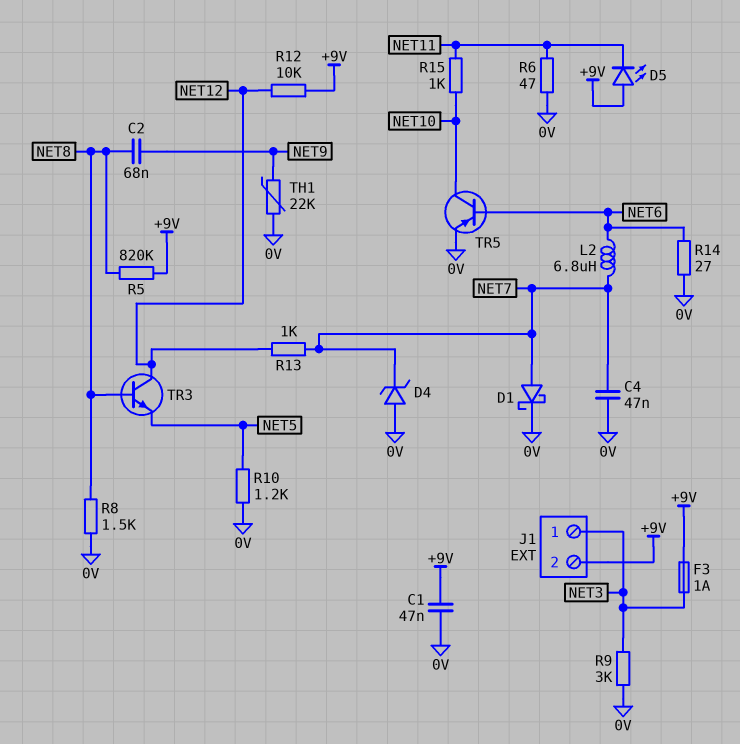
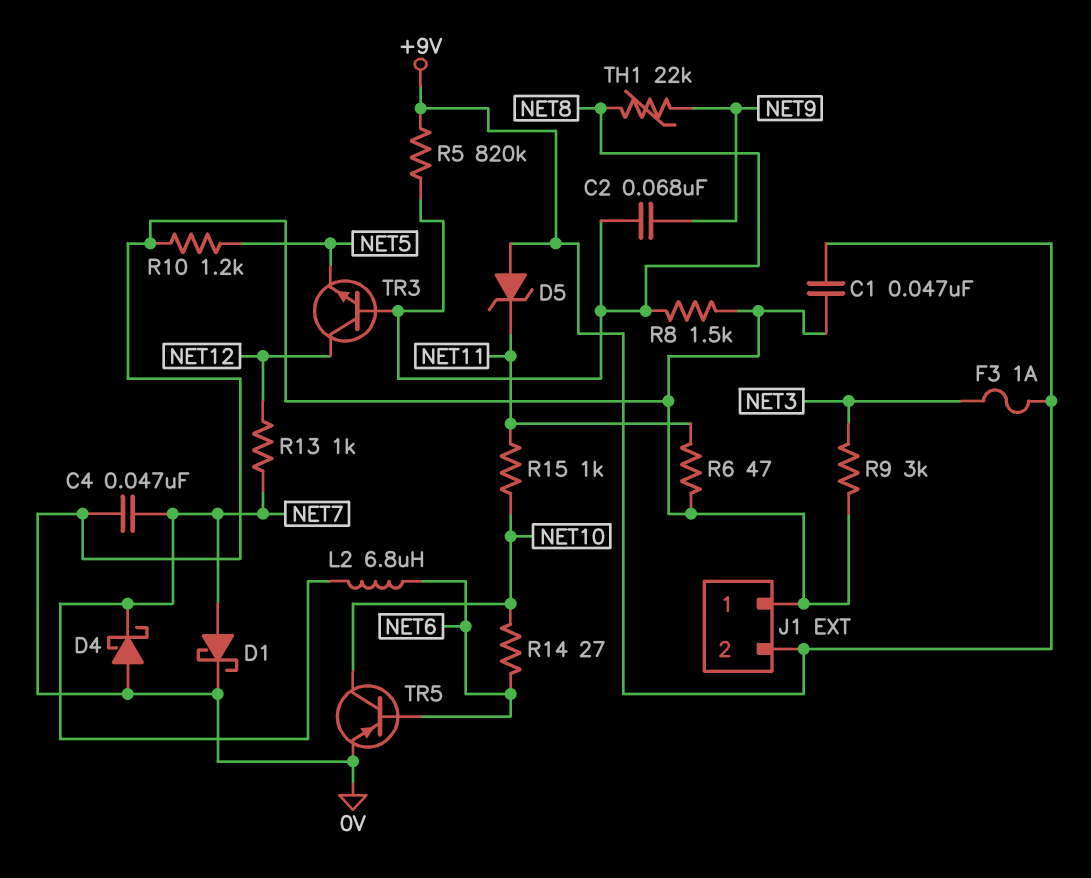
D4: zener (A 0V, K NET7) -> schottky (A 0V, K NET7)
D5: LED (A +9V, K NET11) -> zener (A +9V, K NET11)
J1 pin 1: NET3 -> 0V
R12: 10k (+9V, NET12) -> none
R14: 27 (0V, NET6) -> 27 (NET6, NET10)
TH1: 22k (0V, NET9) -> 22k (NET8, NET9)

